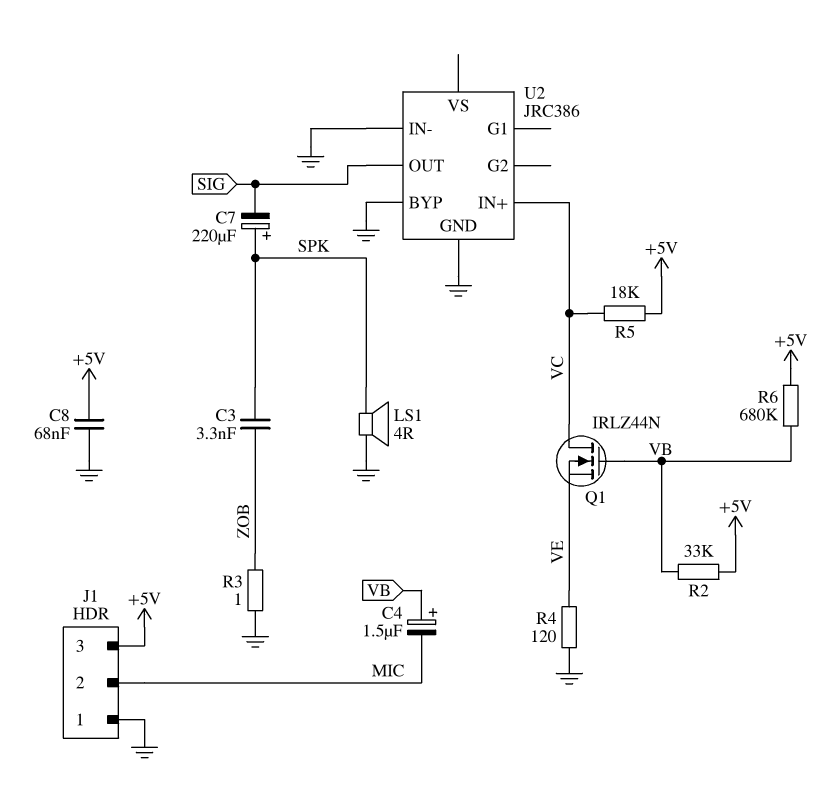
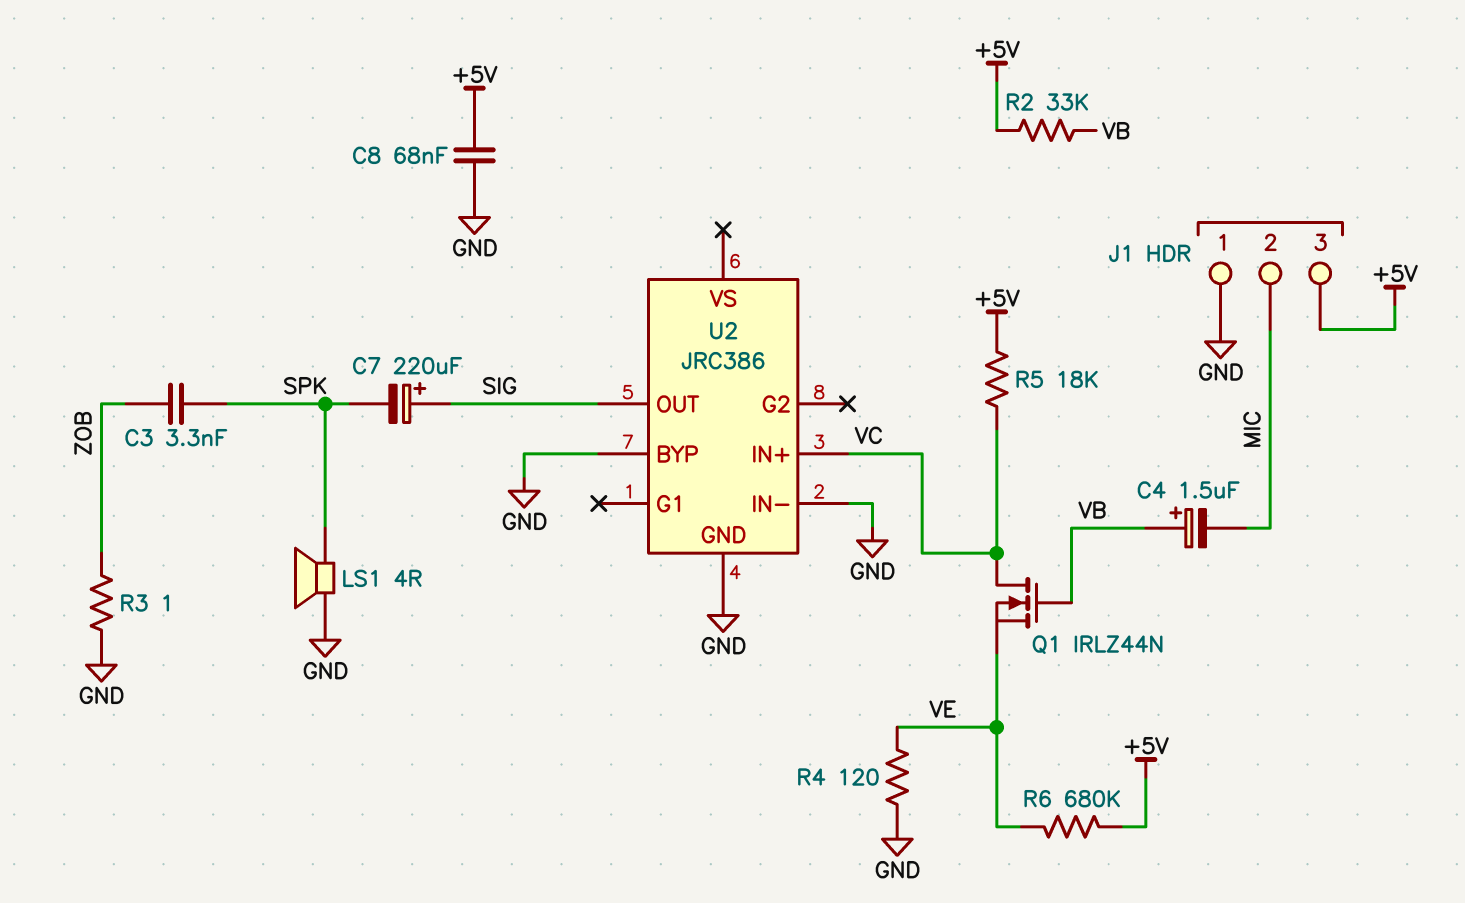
C7: 220uF (plus SPK, minus SIG) -> 220uF (plus SIG, minus SPK)
R6: 680k (+5V, VB) -> 680k (+5V, VE)

